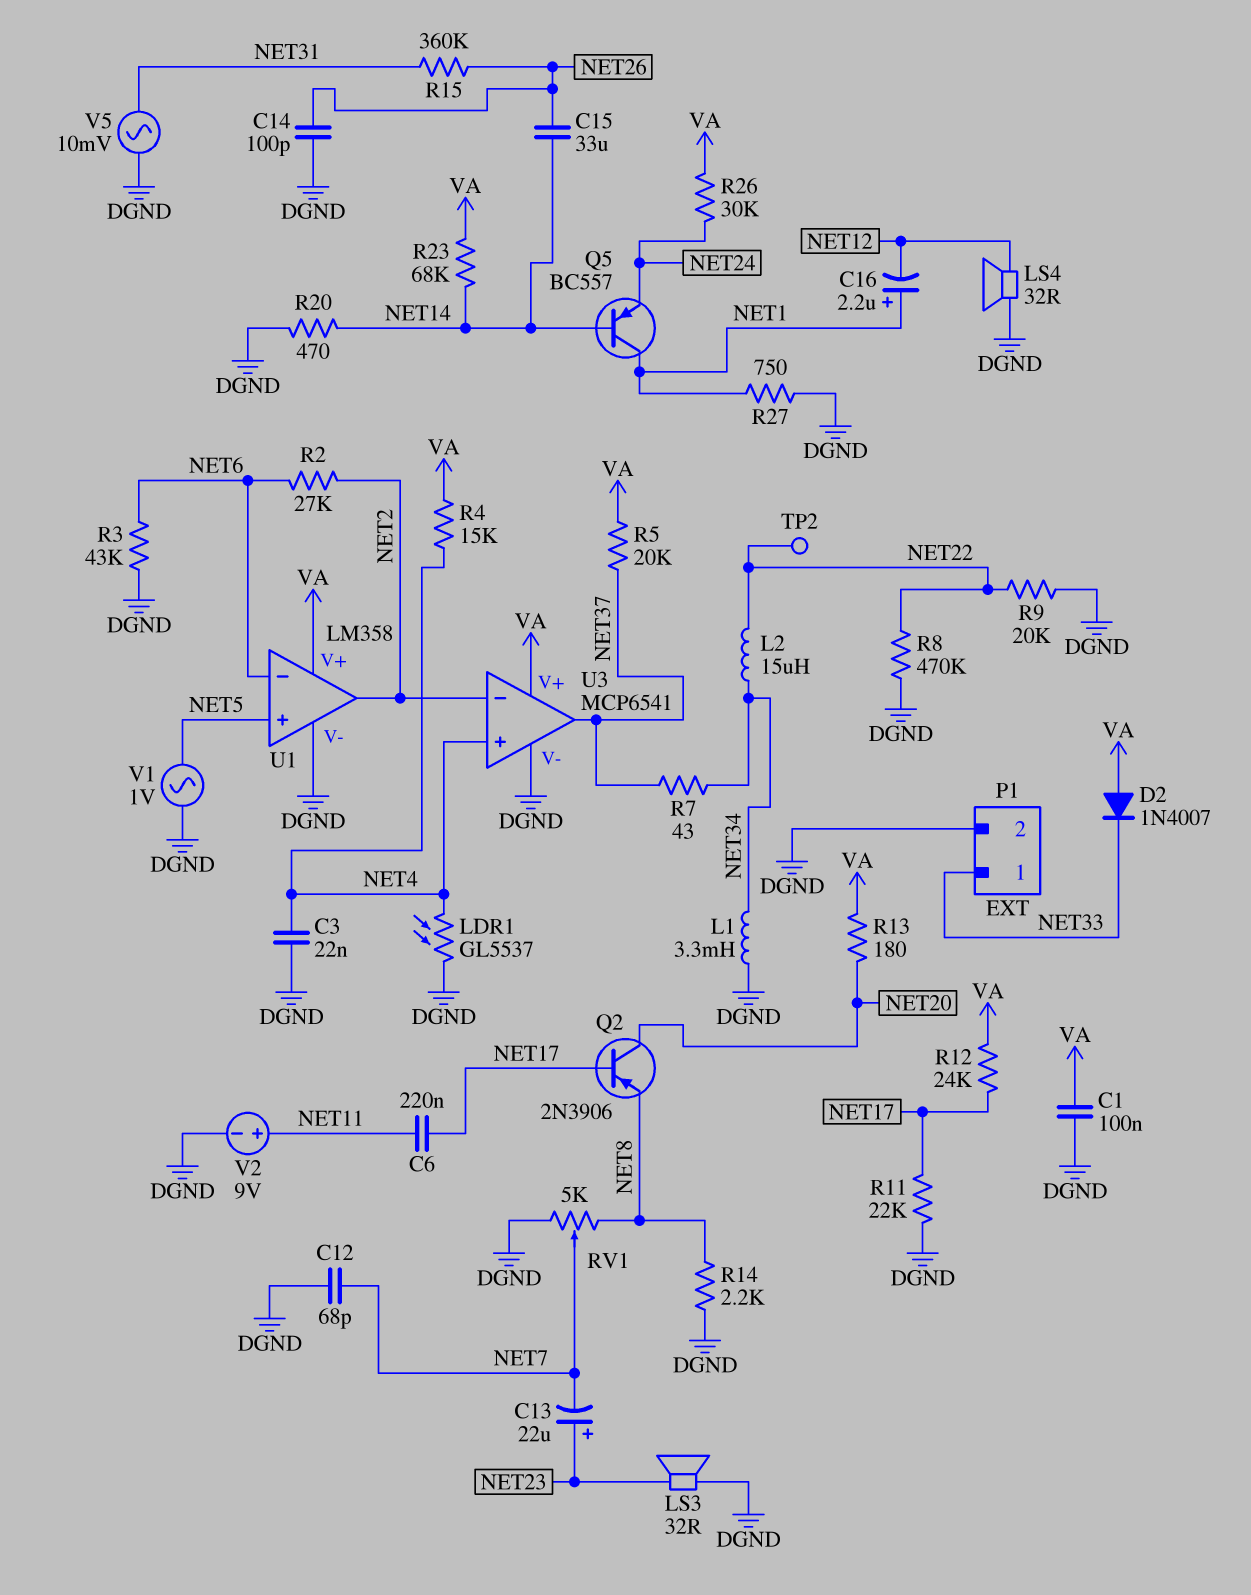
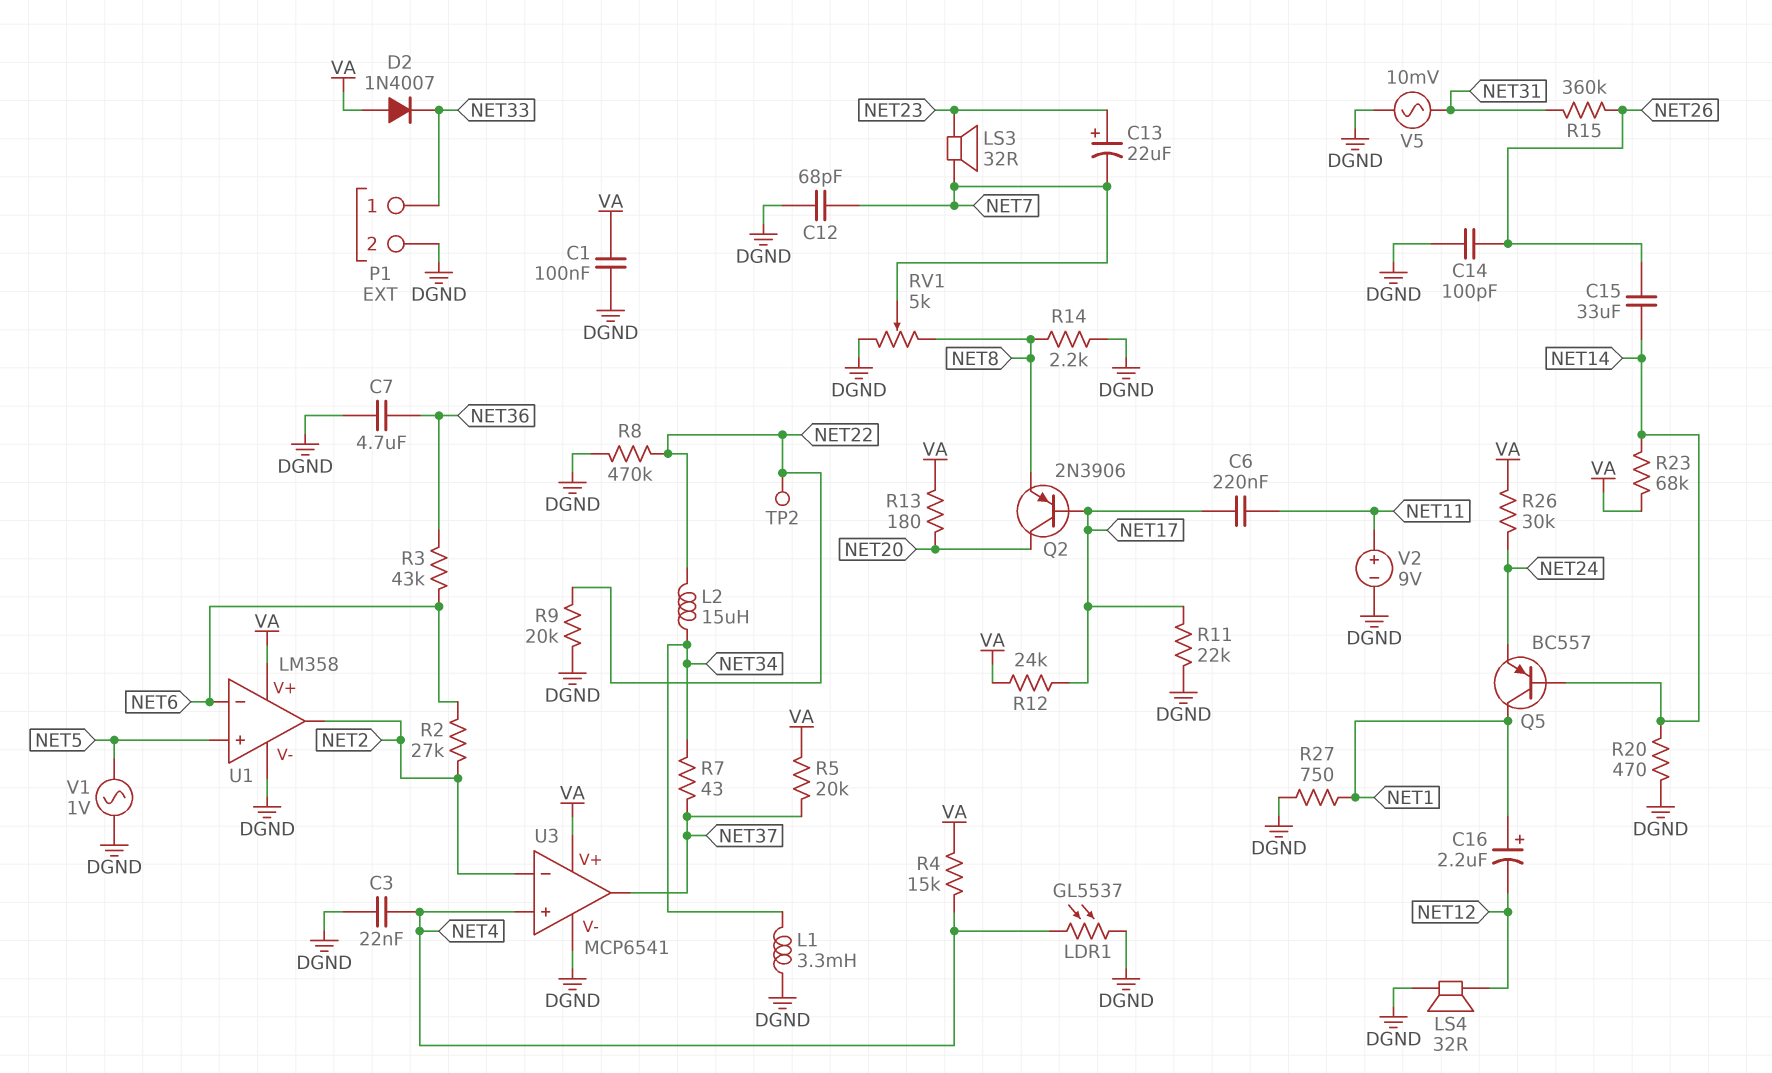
C7: none -> 4.7uF (DGND, NET36)
LS3: speaker 32R (DGND, NET23) -> speaker 32R (NET7, NET23)
R3: 43k (DGND, NET6) -> 43k (NET6, NET36)

